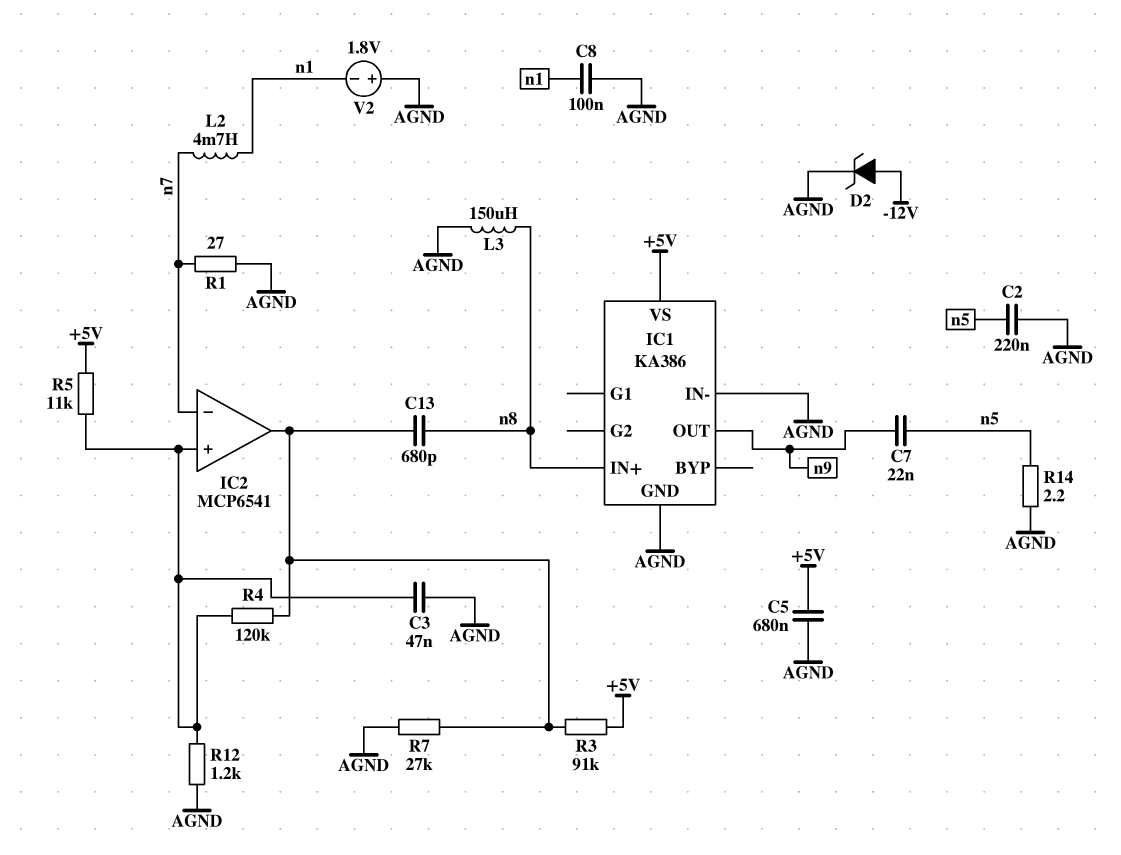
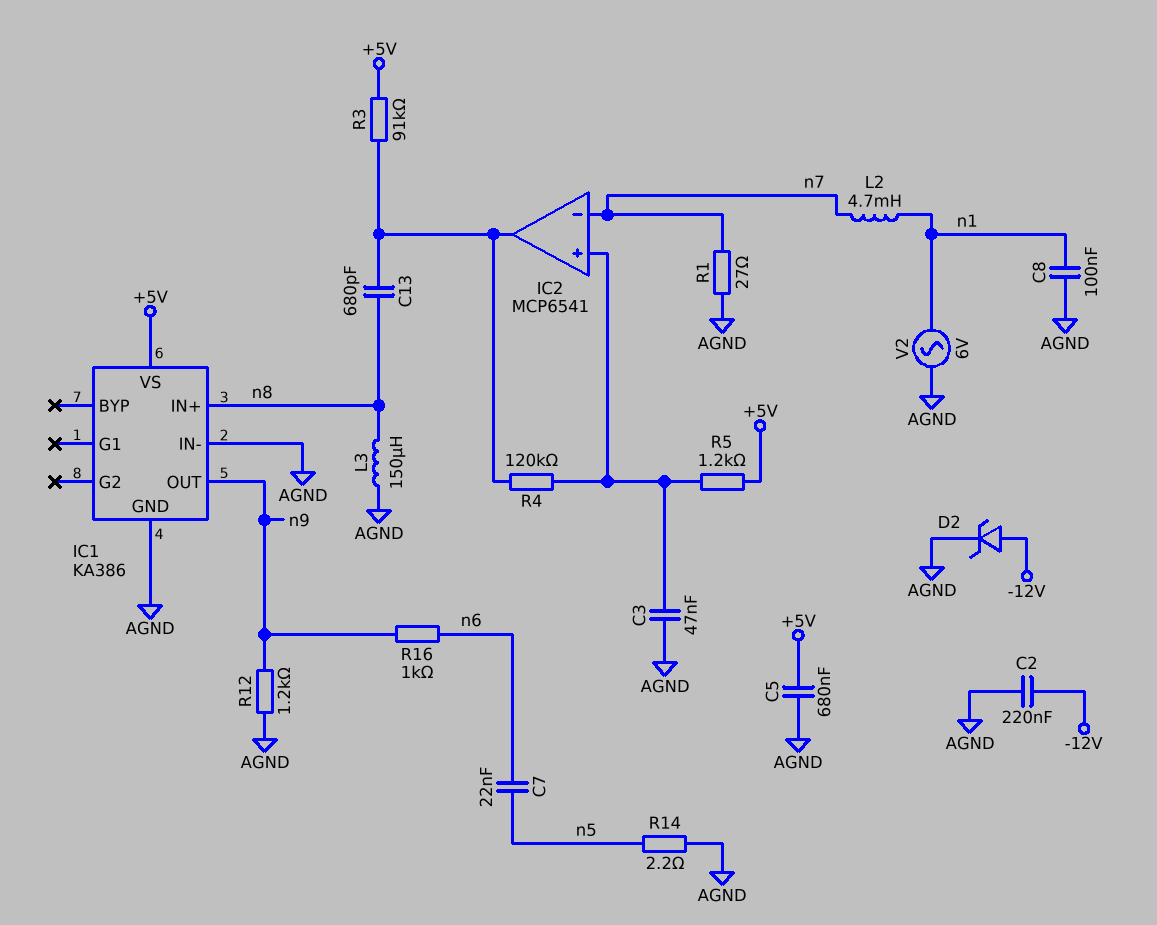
C2: 220nF (AGND, n5) -> 220nF (-12V, AGND)
C7: 22nF (n5, n9) -> 22nF (n5, n6)
R5: 11k (+5V, IC2/in+) -> 1.2k (+5V, IC2/in+)
R7: 27k (AGND, IC2/out) -> none
R12: 1.2k (AGND, IC2/in+) -> 1.2k (AGND, n9)
R16: none -> 1k (n6, n9)
V2: 1.8V (plus AGND, minus n1) -> AC 6V (AGND, n1)

